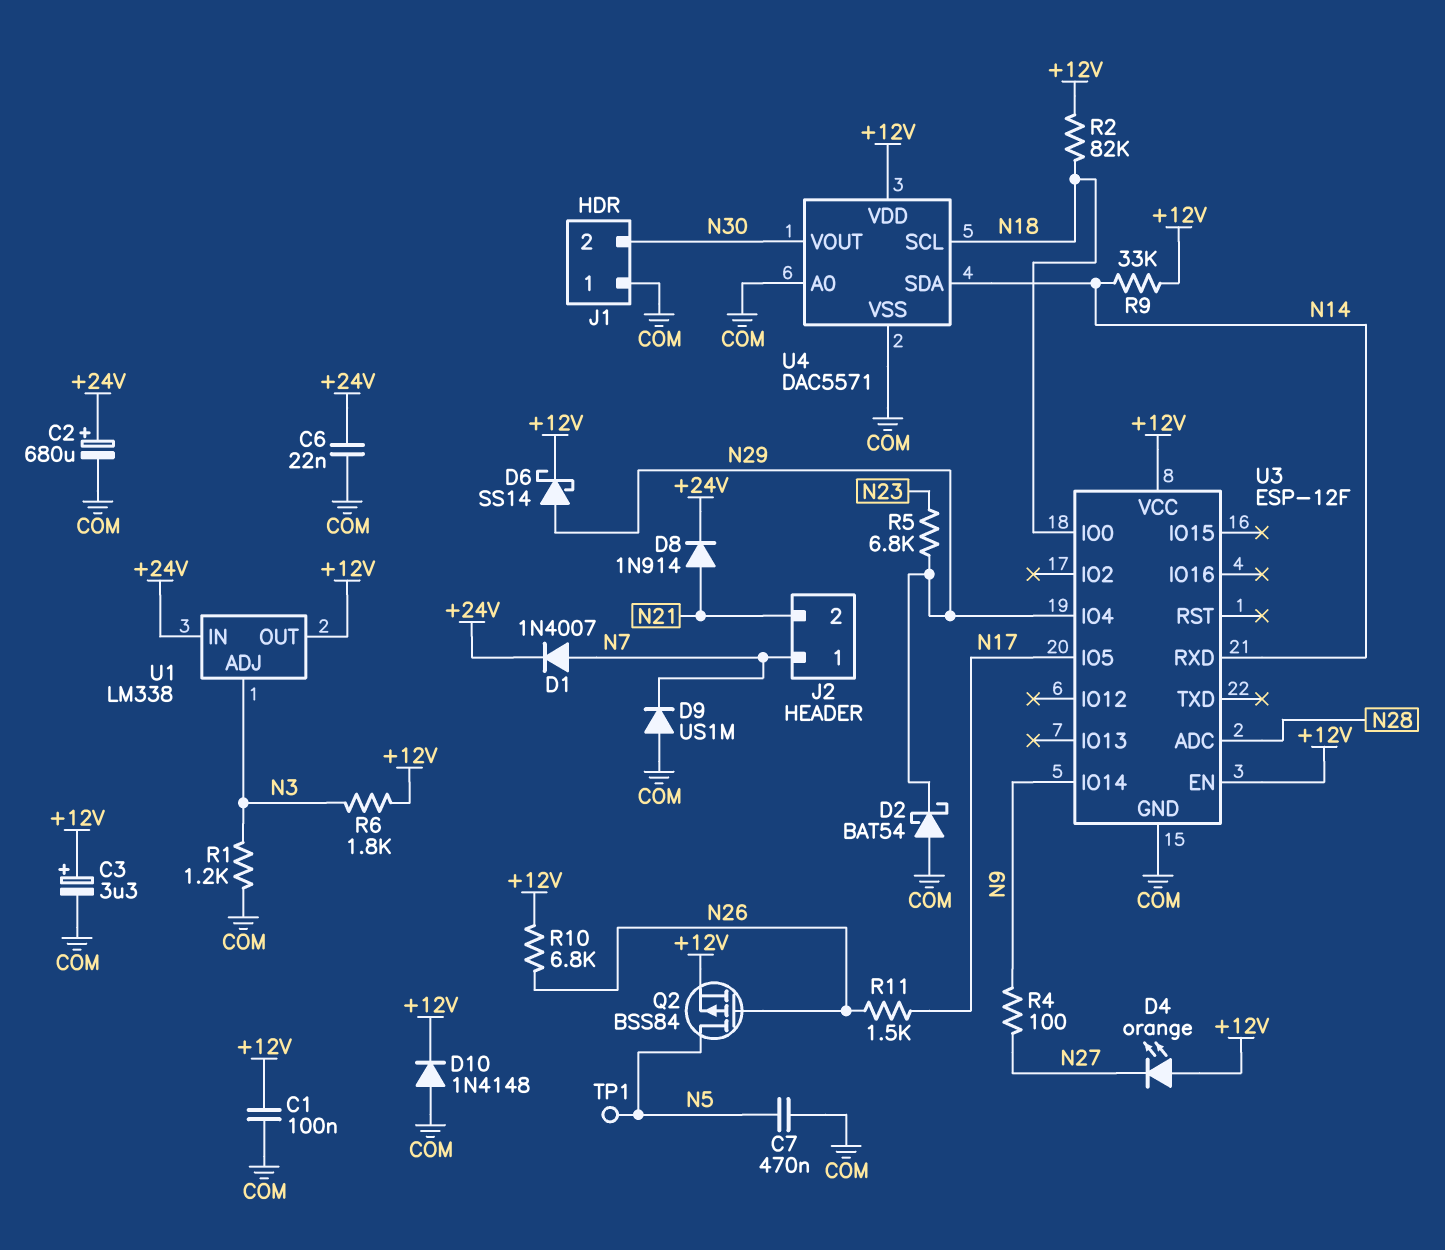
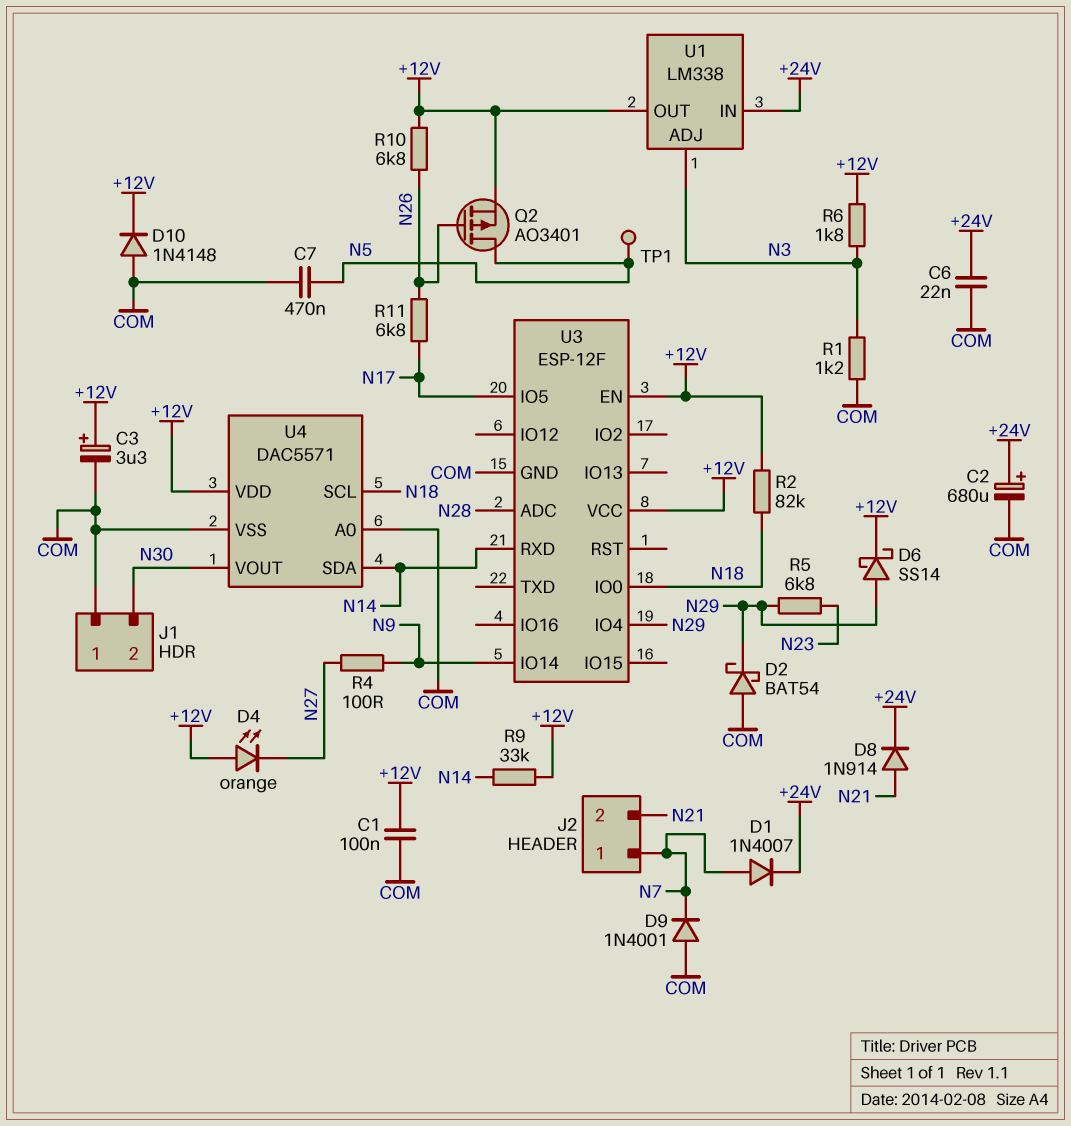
D9: diode US1M (A COM, K N7) -> diode 1N4001 (A COM, K N7)
Q2: PMOS BSS84 (G N26, D N5, S +12V) -> PMOS AO3401 (G N26, D N5, S +12V)
R11: 1.5k (N17, N26) -> 6.8k (N17, N26)

